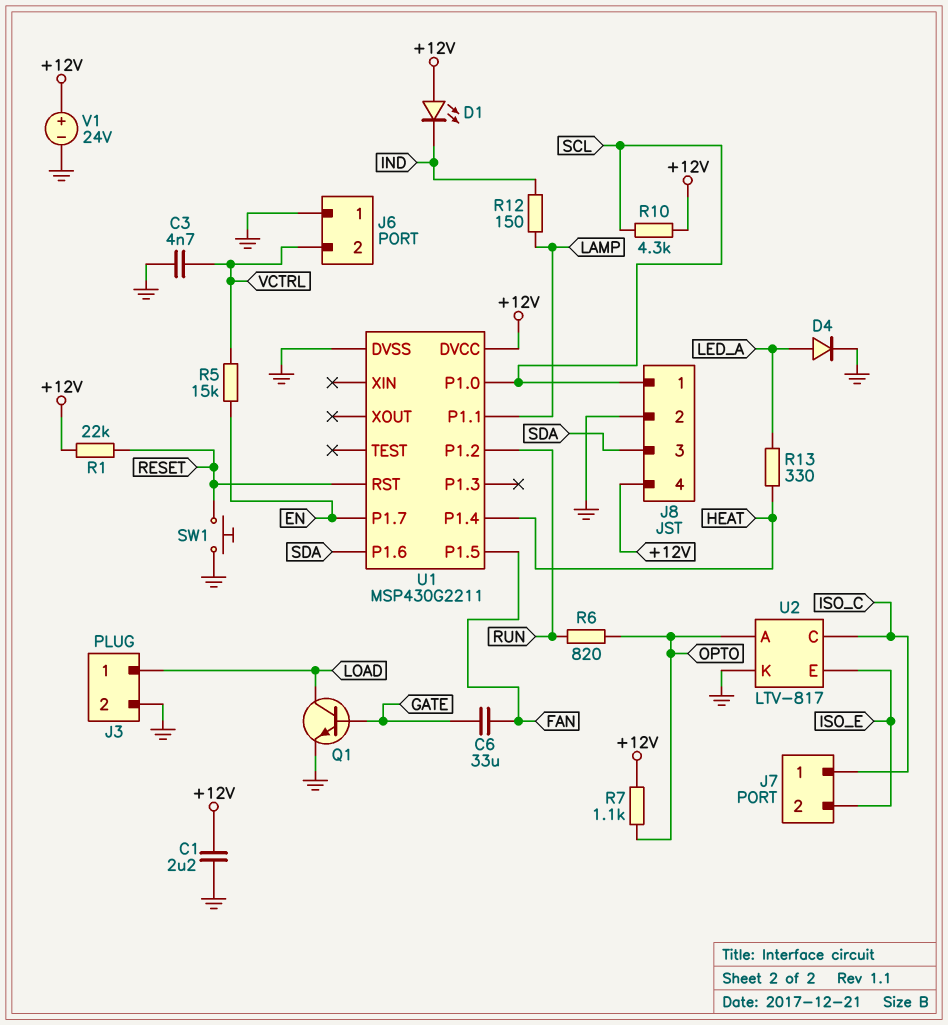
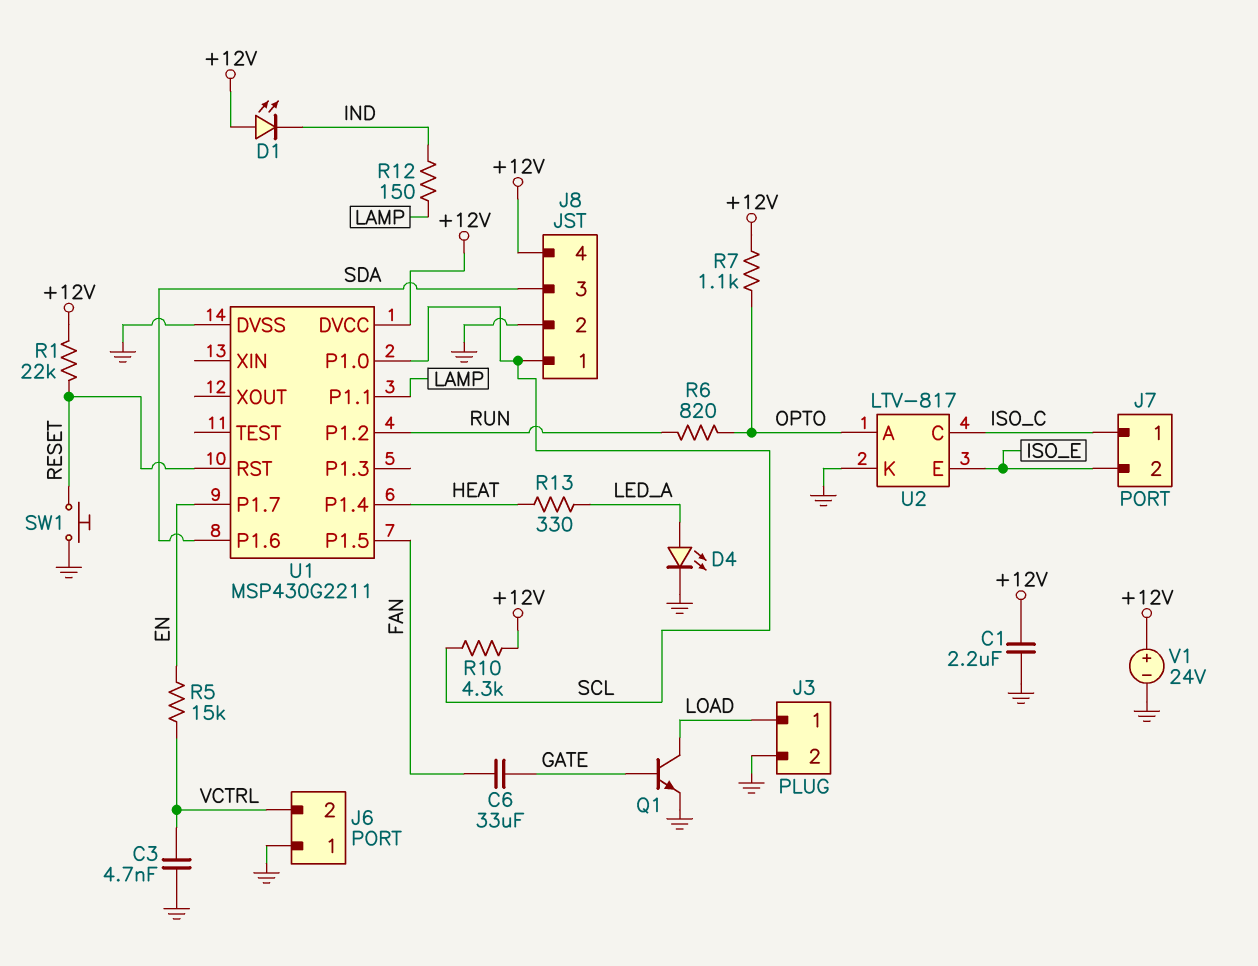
D4: diode (A LED_A, K GND) -> LED (A LED_A, K GND)

